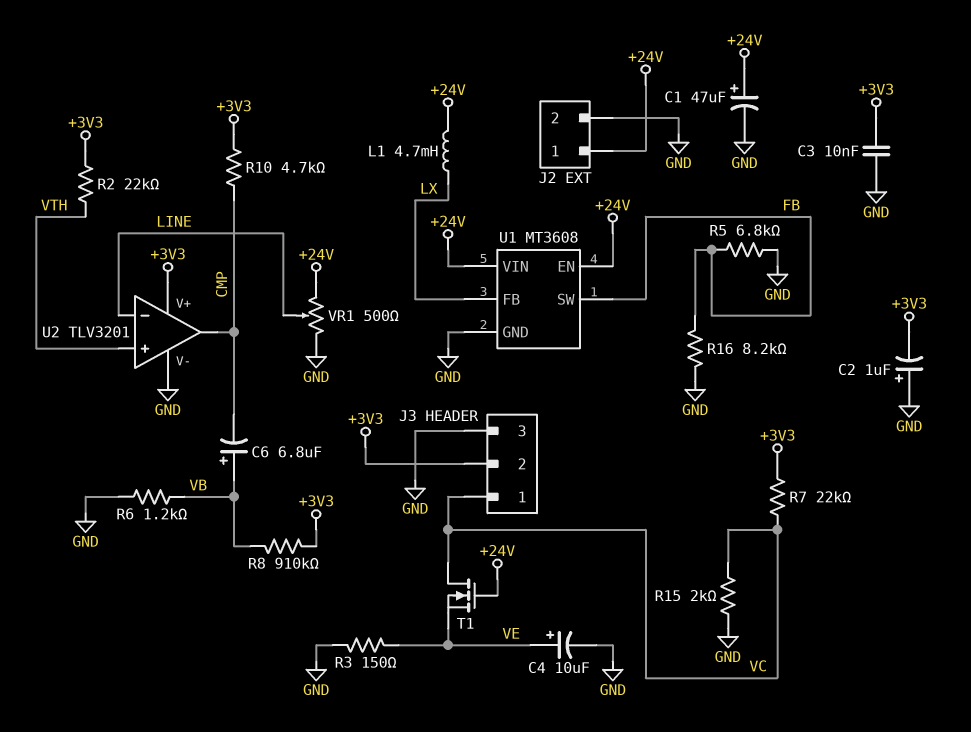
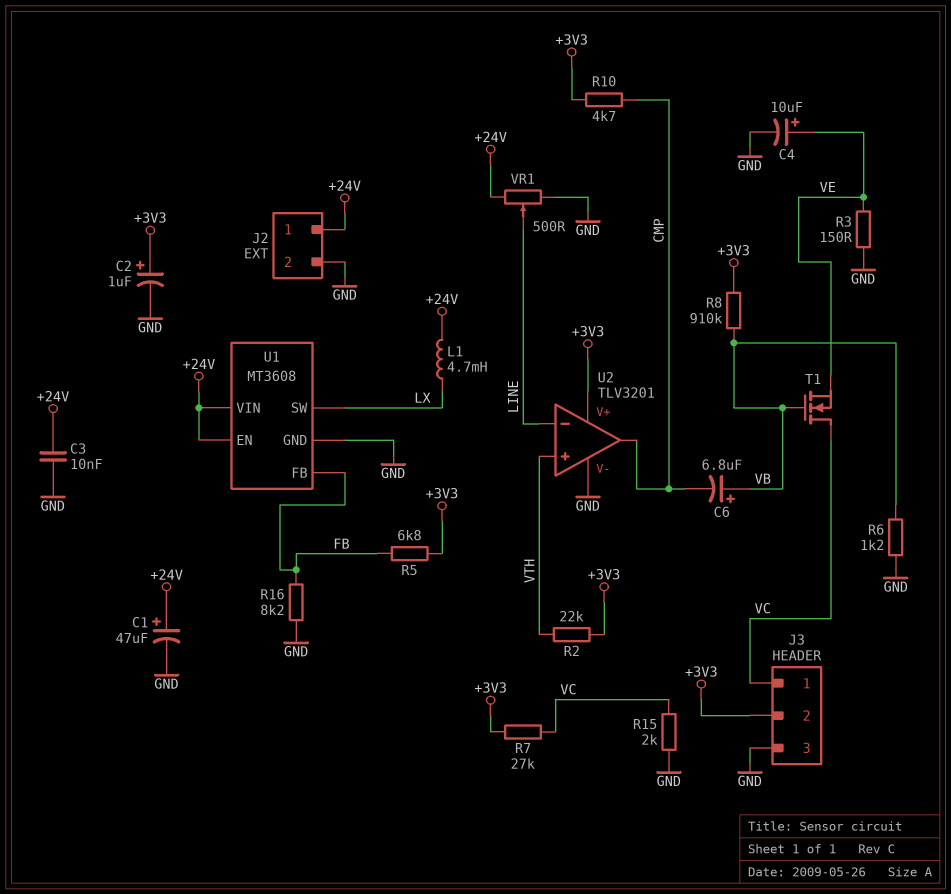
C2: 1uF (plus GND, minus +3V3) -> 1uF (plus +3V3, minus GND)
C3: 10nF (+3V3, GND) -> 10nF (+24V, GND)
R5: 6.8k (FB, GND) -> 6.8k (+3V3, FB)
R7: 22k (+3V3, VC) -> 27k (+3V3, VC)
T1: NMOS (G +24V, D VC, S VE) -> NMOS (G VB, D VC, S VE)
U1 pin FB: LX -> FB
U1 pin SW: FB -> LX

